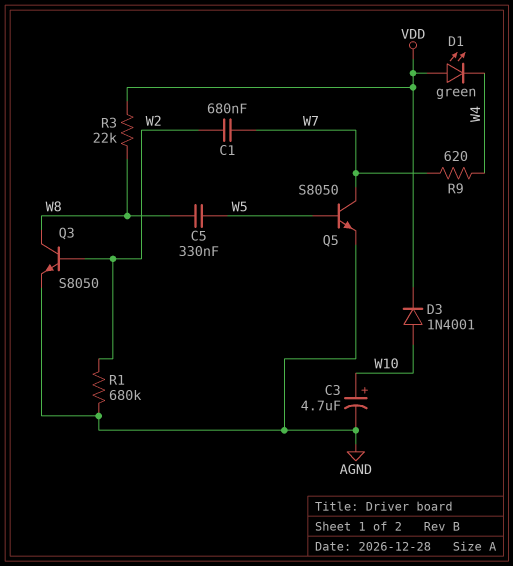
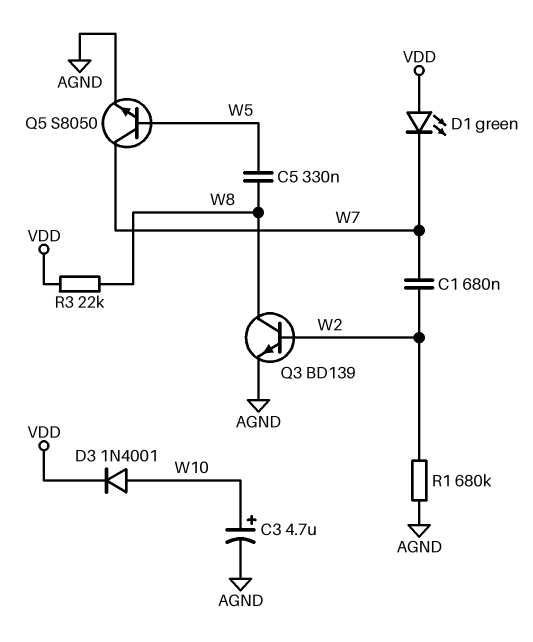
D1: LED green (A VDD, K W4) -> LED green (A VDD, K W7)
Q3: NPN S8050 (B W2, C W8, E AGND) -> NPN BD139 (B W2, C W8, E AGND)
R9: 620 (W4, W7) -> none

